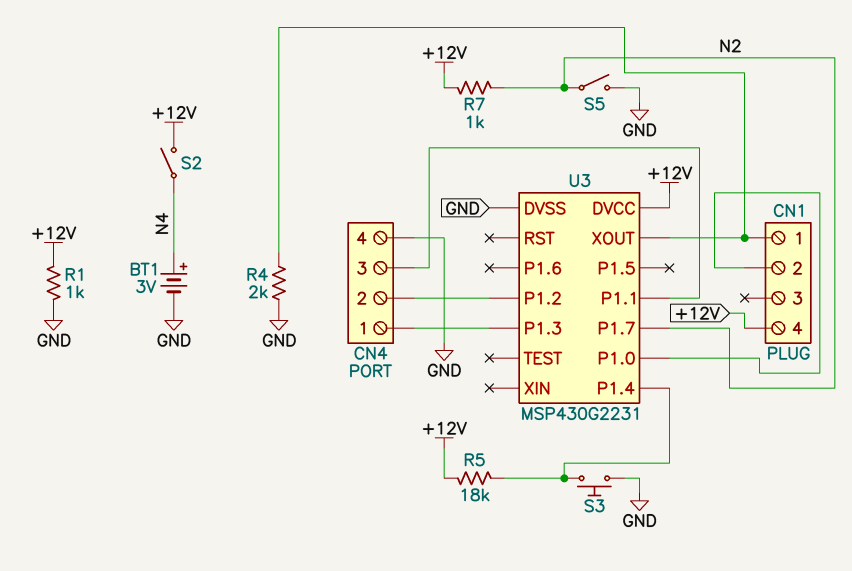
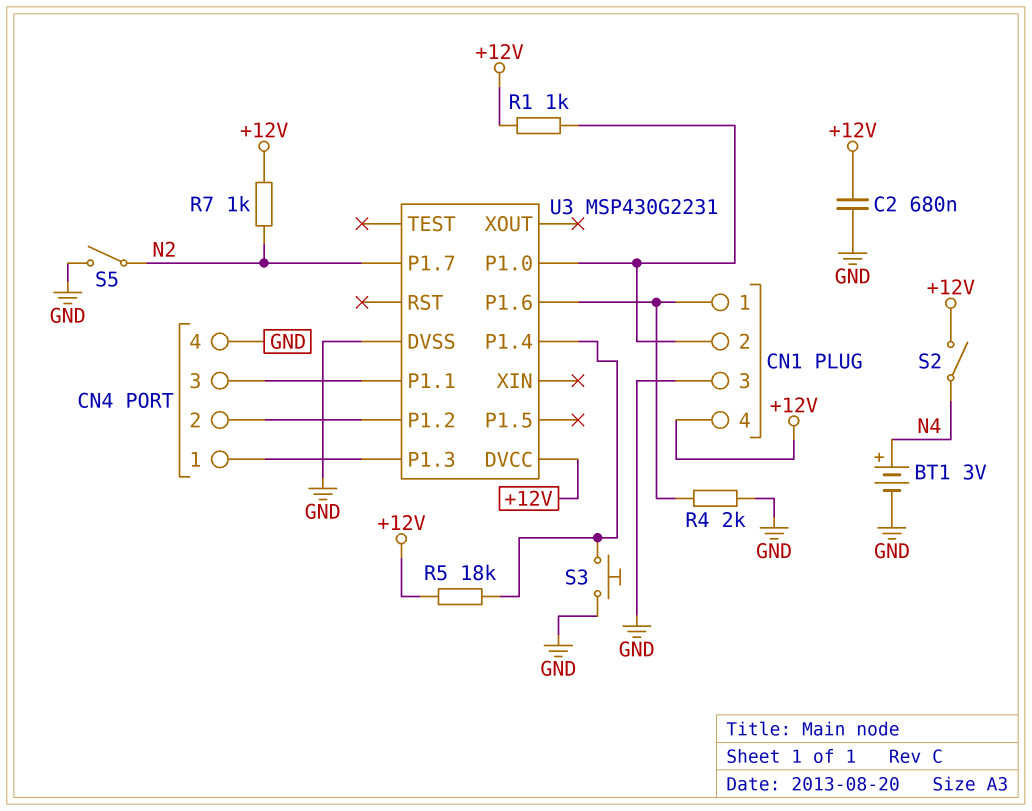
C2: none -> 680nF (+12V, GND)
CN1 pin 3: none -> GND
R1: 1k (+12V, GND) -> 1k (+12V, CN1/2)
U3 pin P1.6: none -> CN1/1
U3 pin XOUT: CN1/1 -> none

